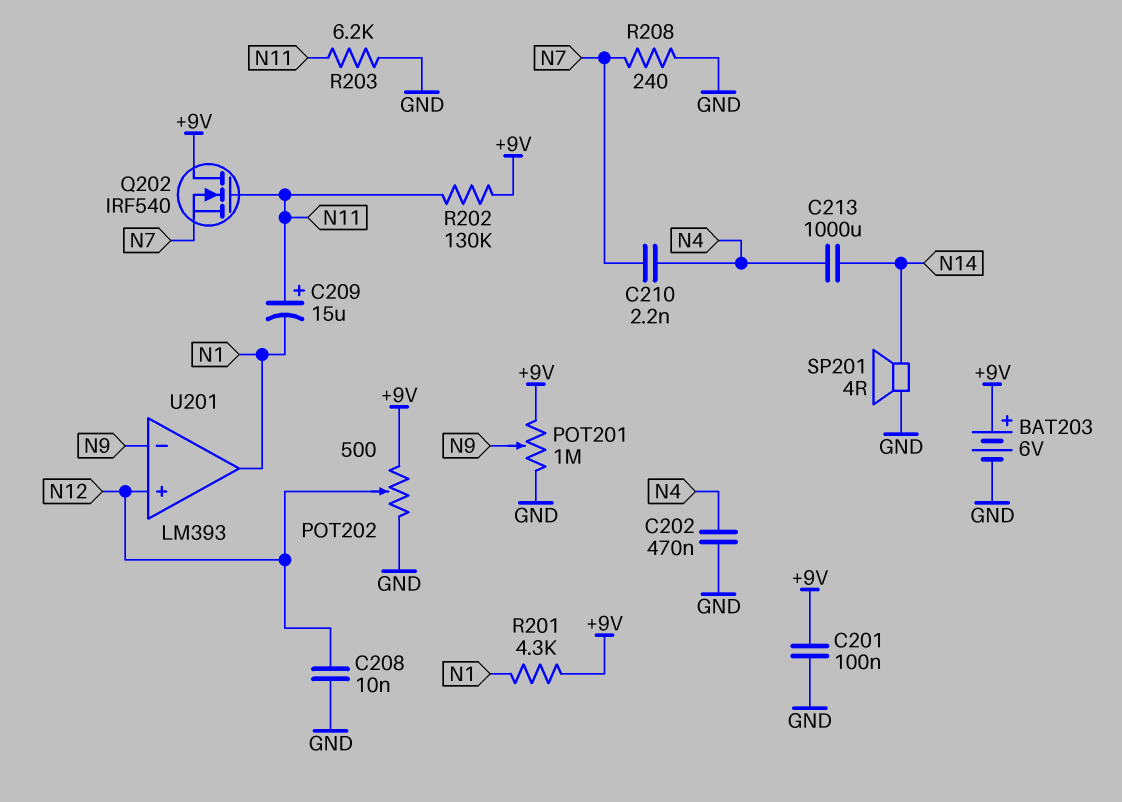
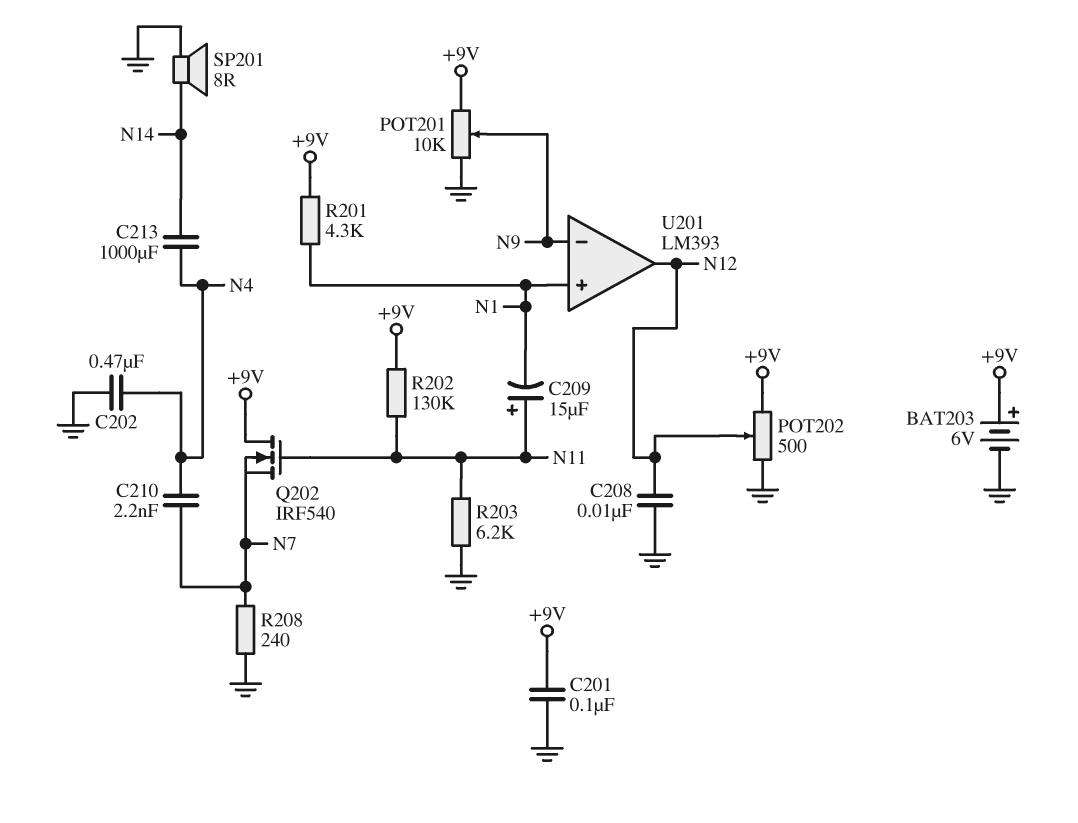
POT201: 1M (+9V, GND, wiper N9) -> 10k (+9V, GND, wiper N9)
SP201: speaker 4R (GND, N14) -> speaker 8R (GND, N14)
U201 pin in+: N12 -> N1
U201 pin out: N1 -> N12

